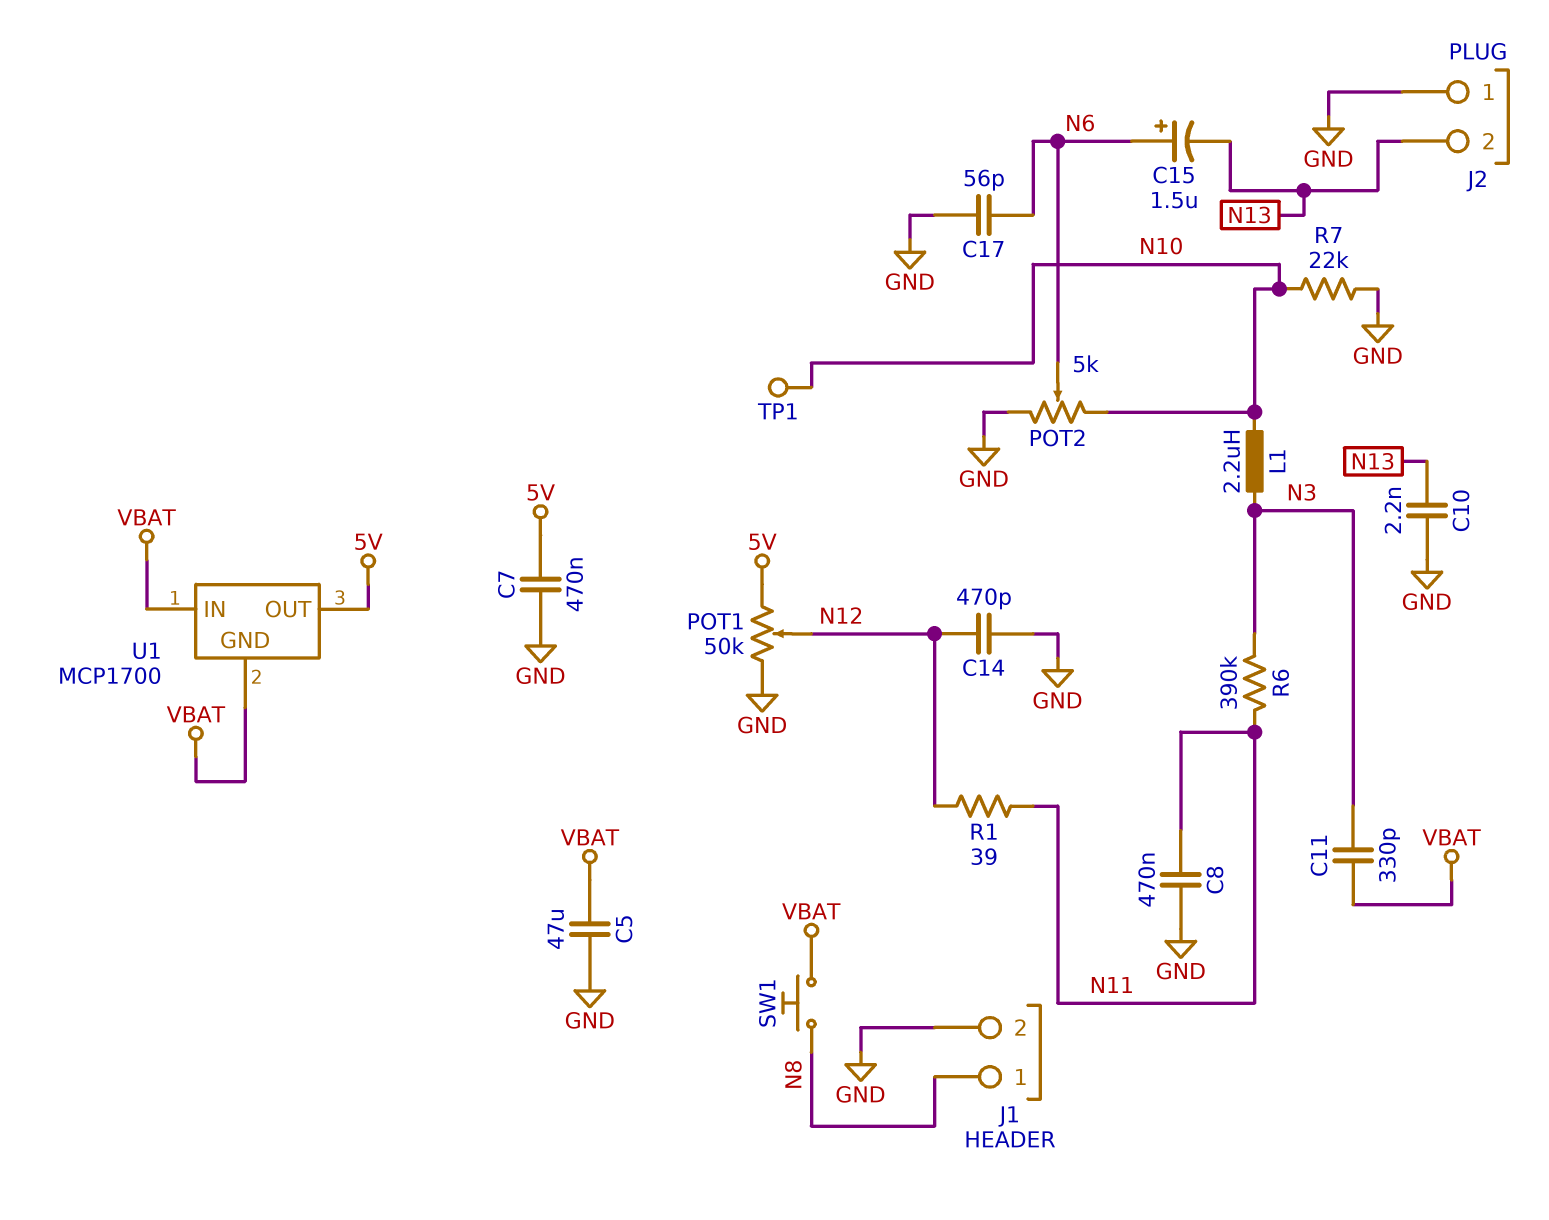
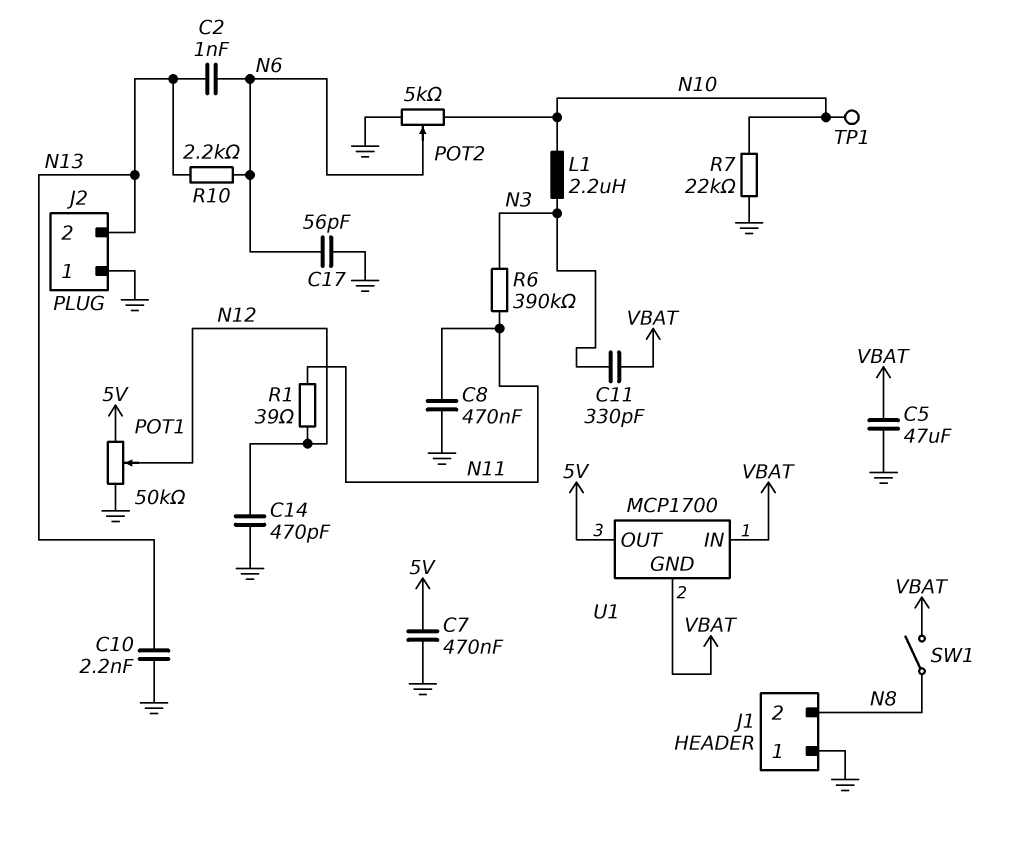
C2: none -> 1nF (N6, N13)
C15: 1.5uF (plus N6, minus N13) -> none
J1 pin 1: N8 -> GND
J1 pin 2: GND -> N8
R10: none -> 2.2k (N6, N13)
SW1: button (N8, VBAT) -> switch (N8, VBAT)

